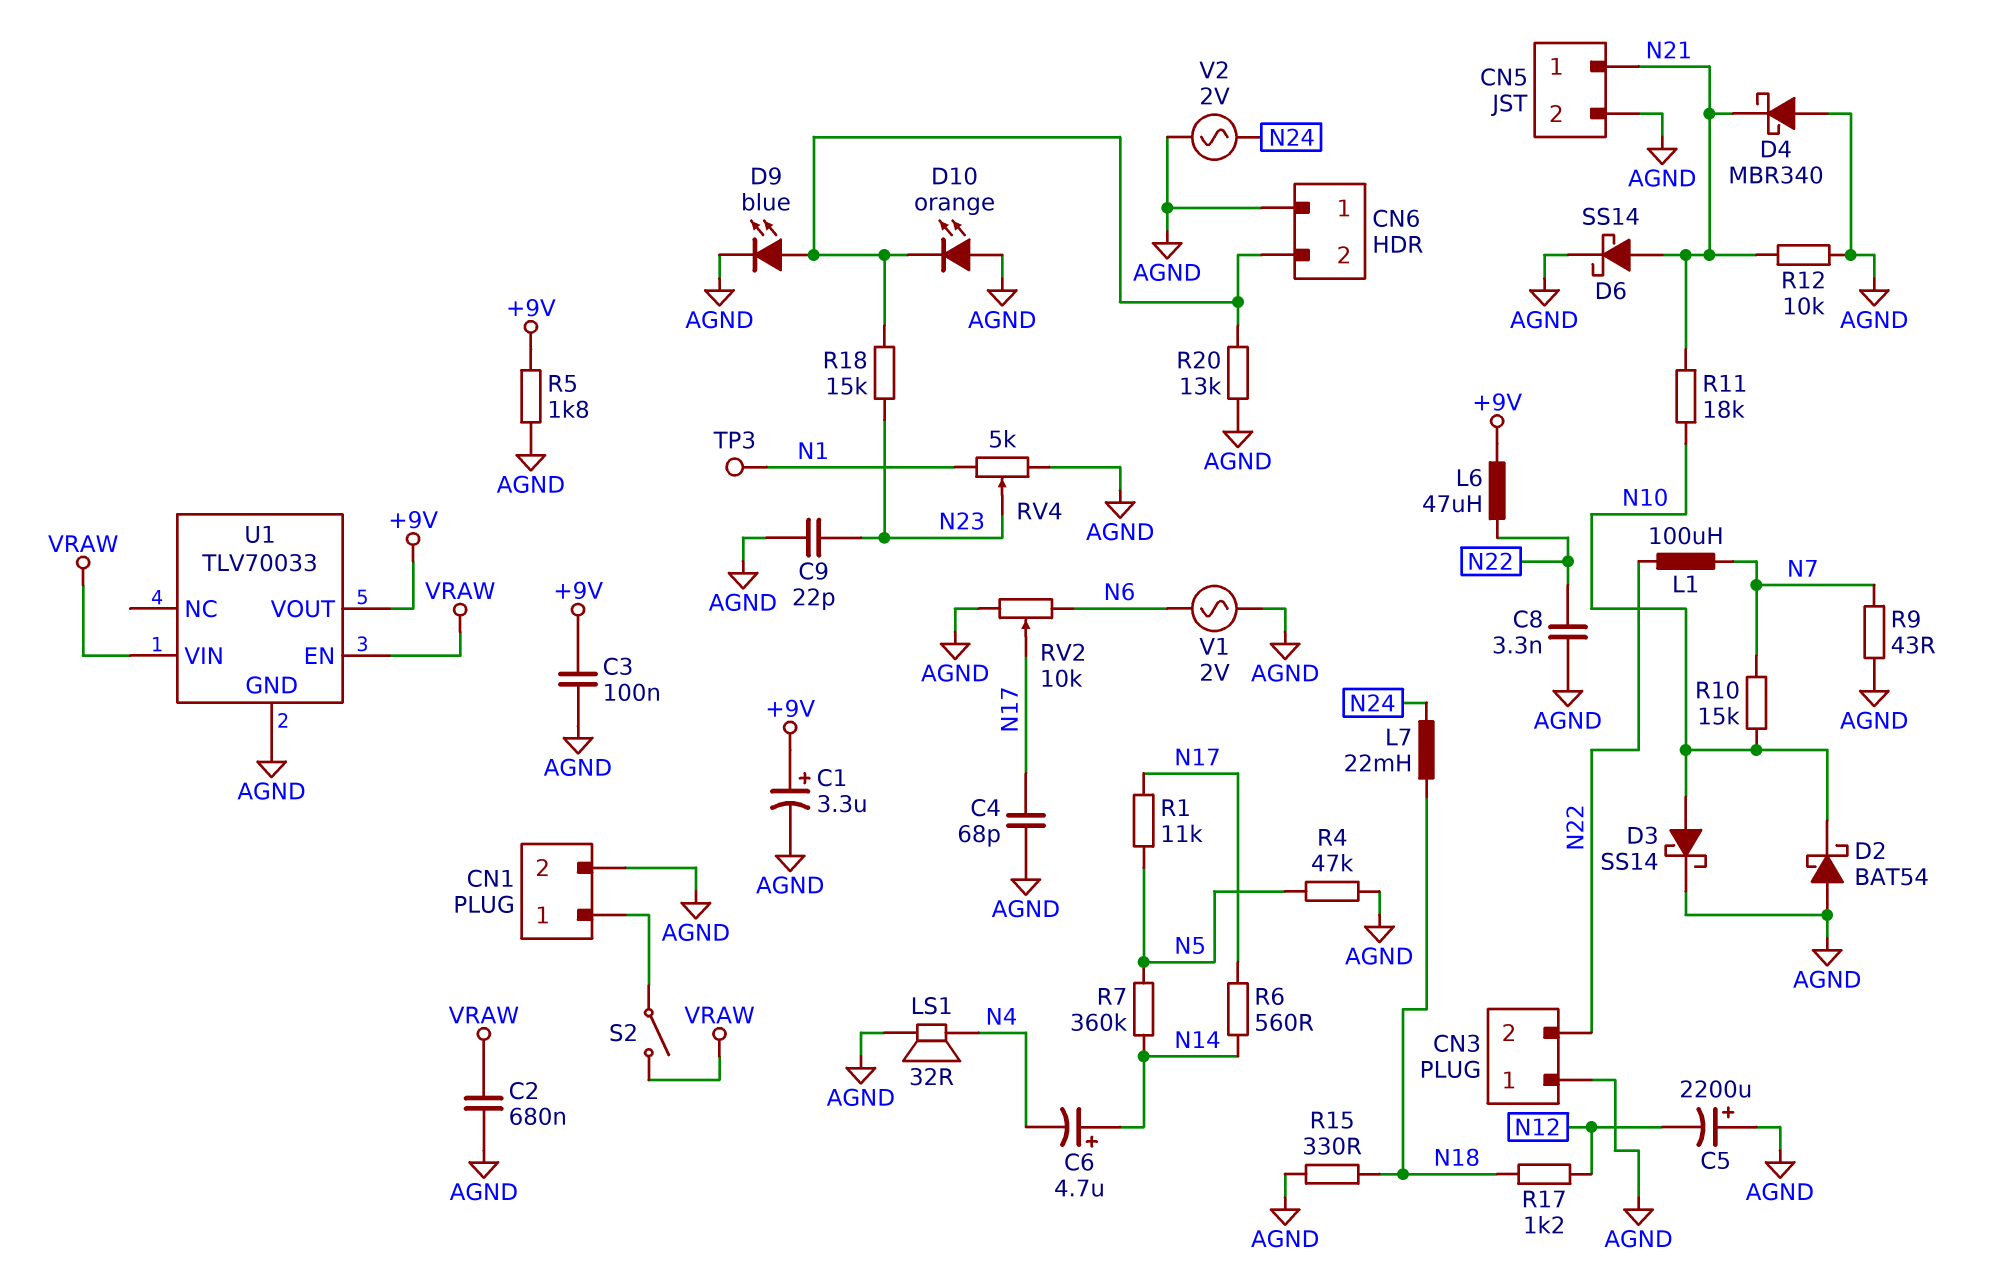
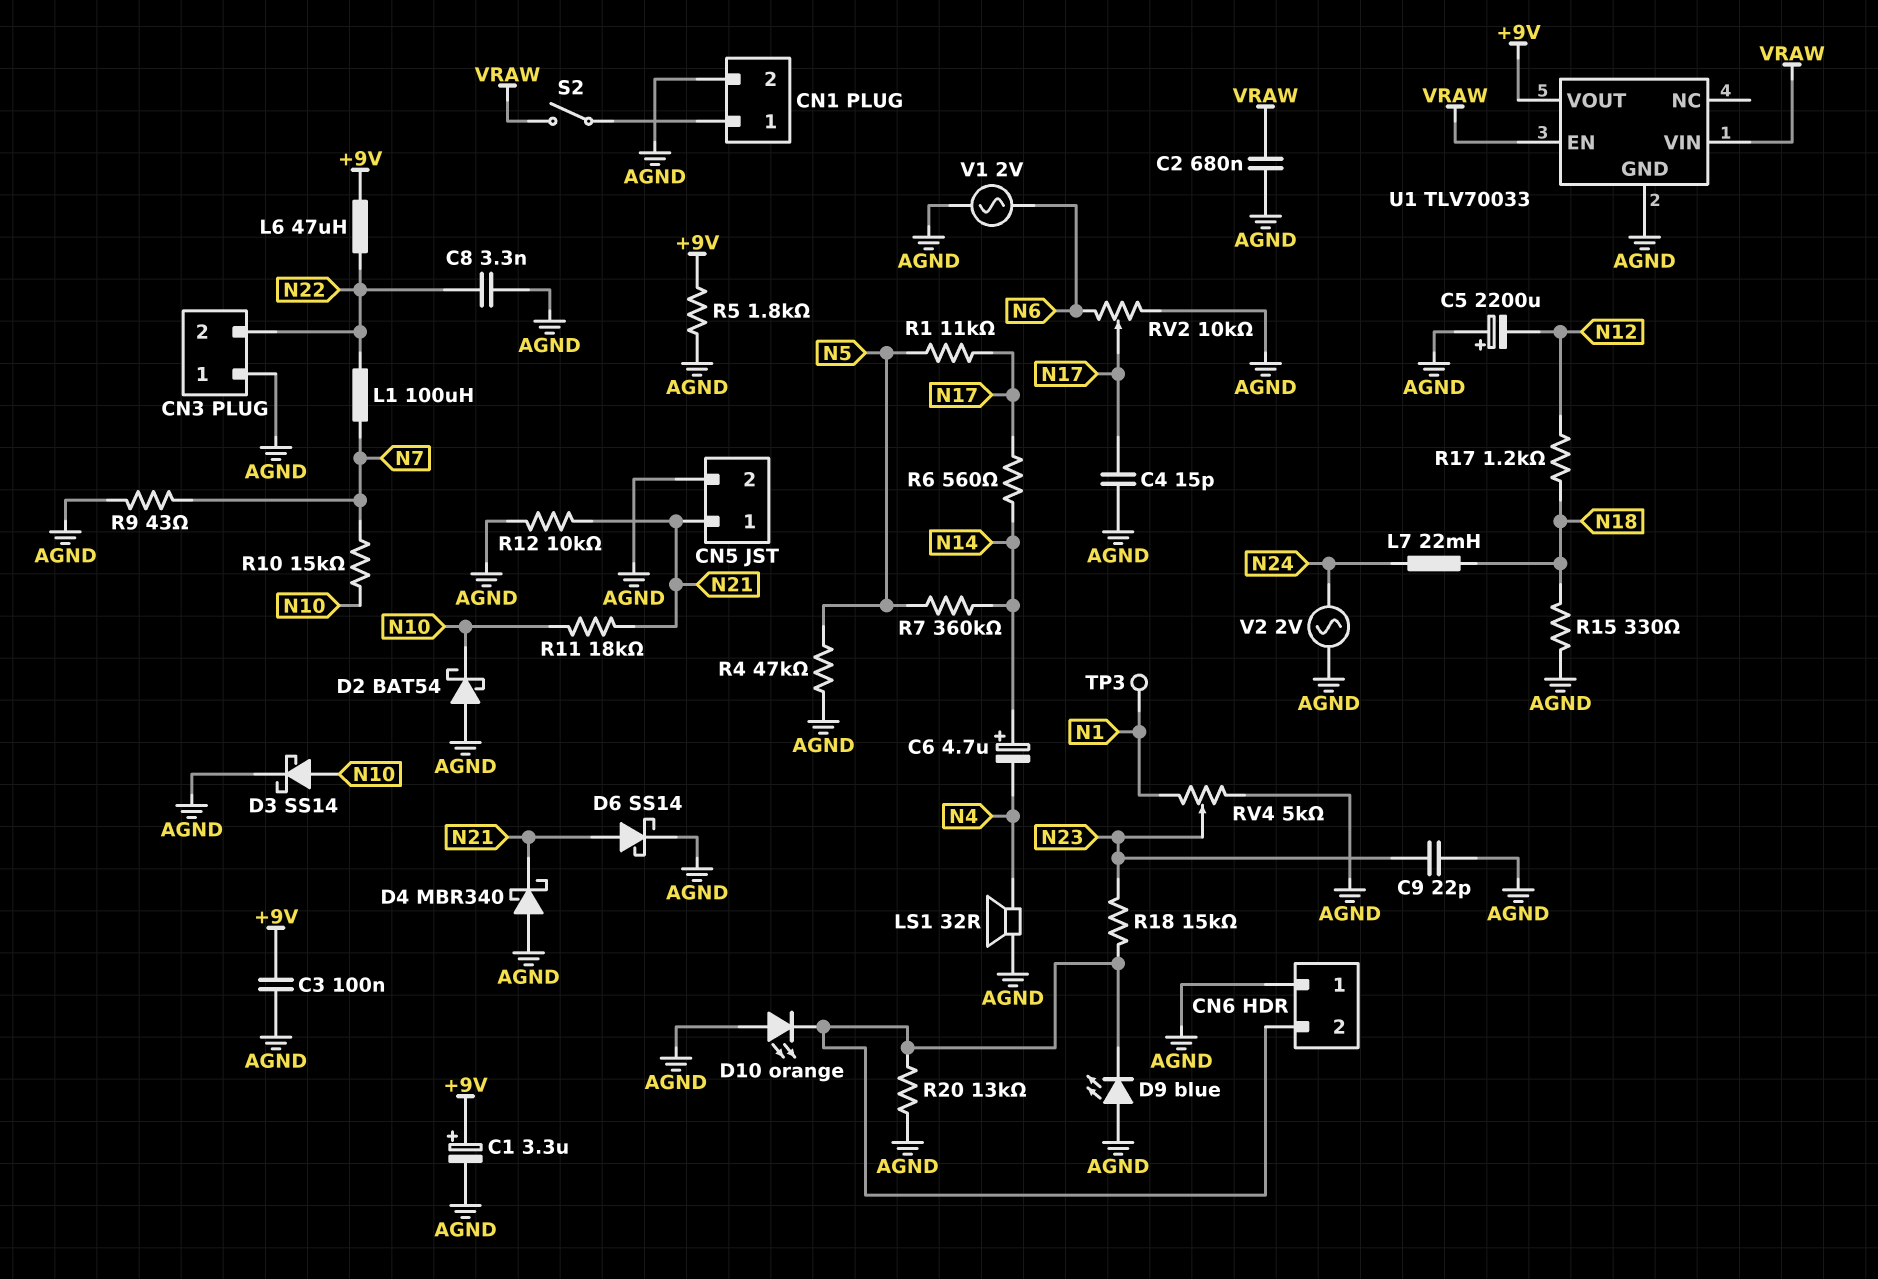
C4: 68pF (AGND, N17) -> 15pF (AGND, N17)
D9: LED blue (A CN6/2, K AGND) -> LED blue (A AGND, K CN6/2)

